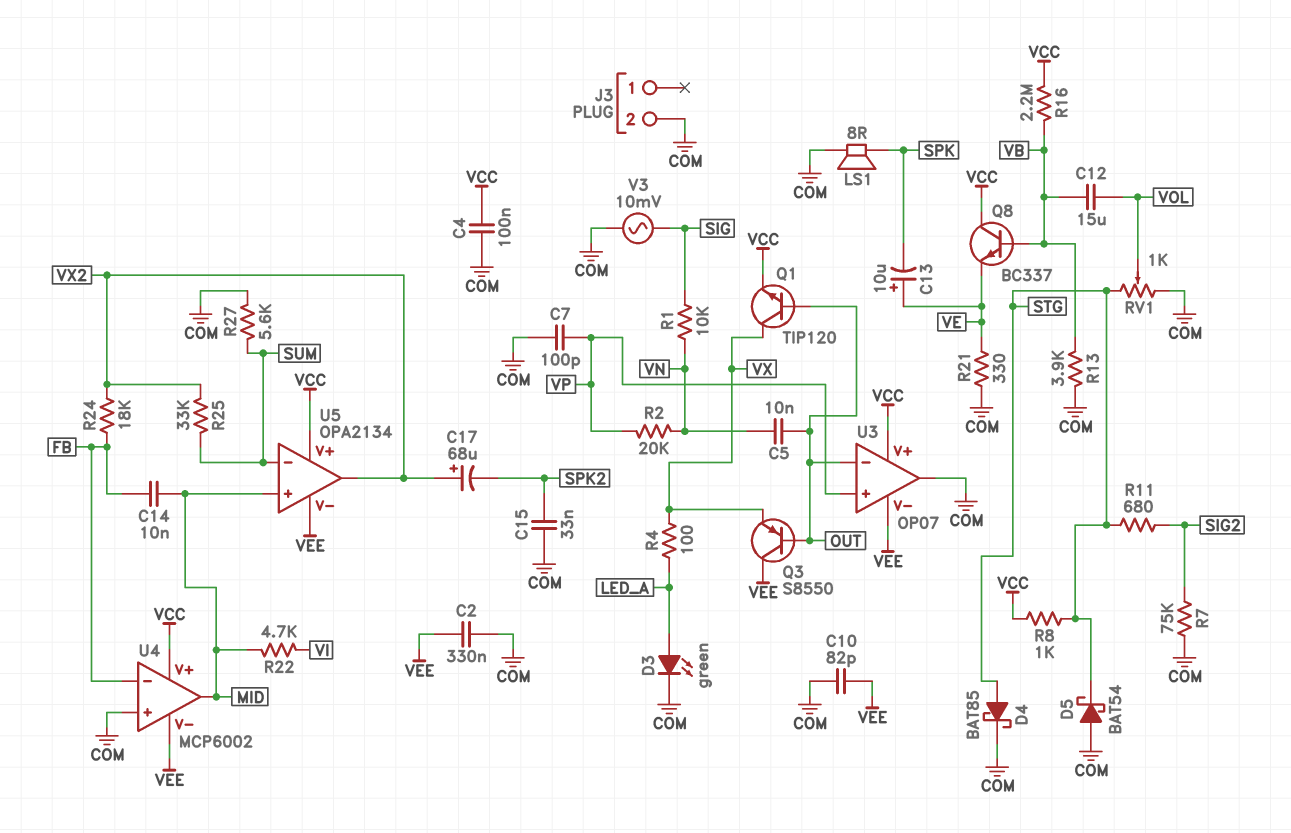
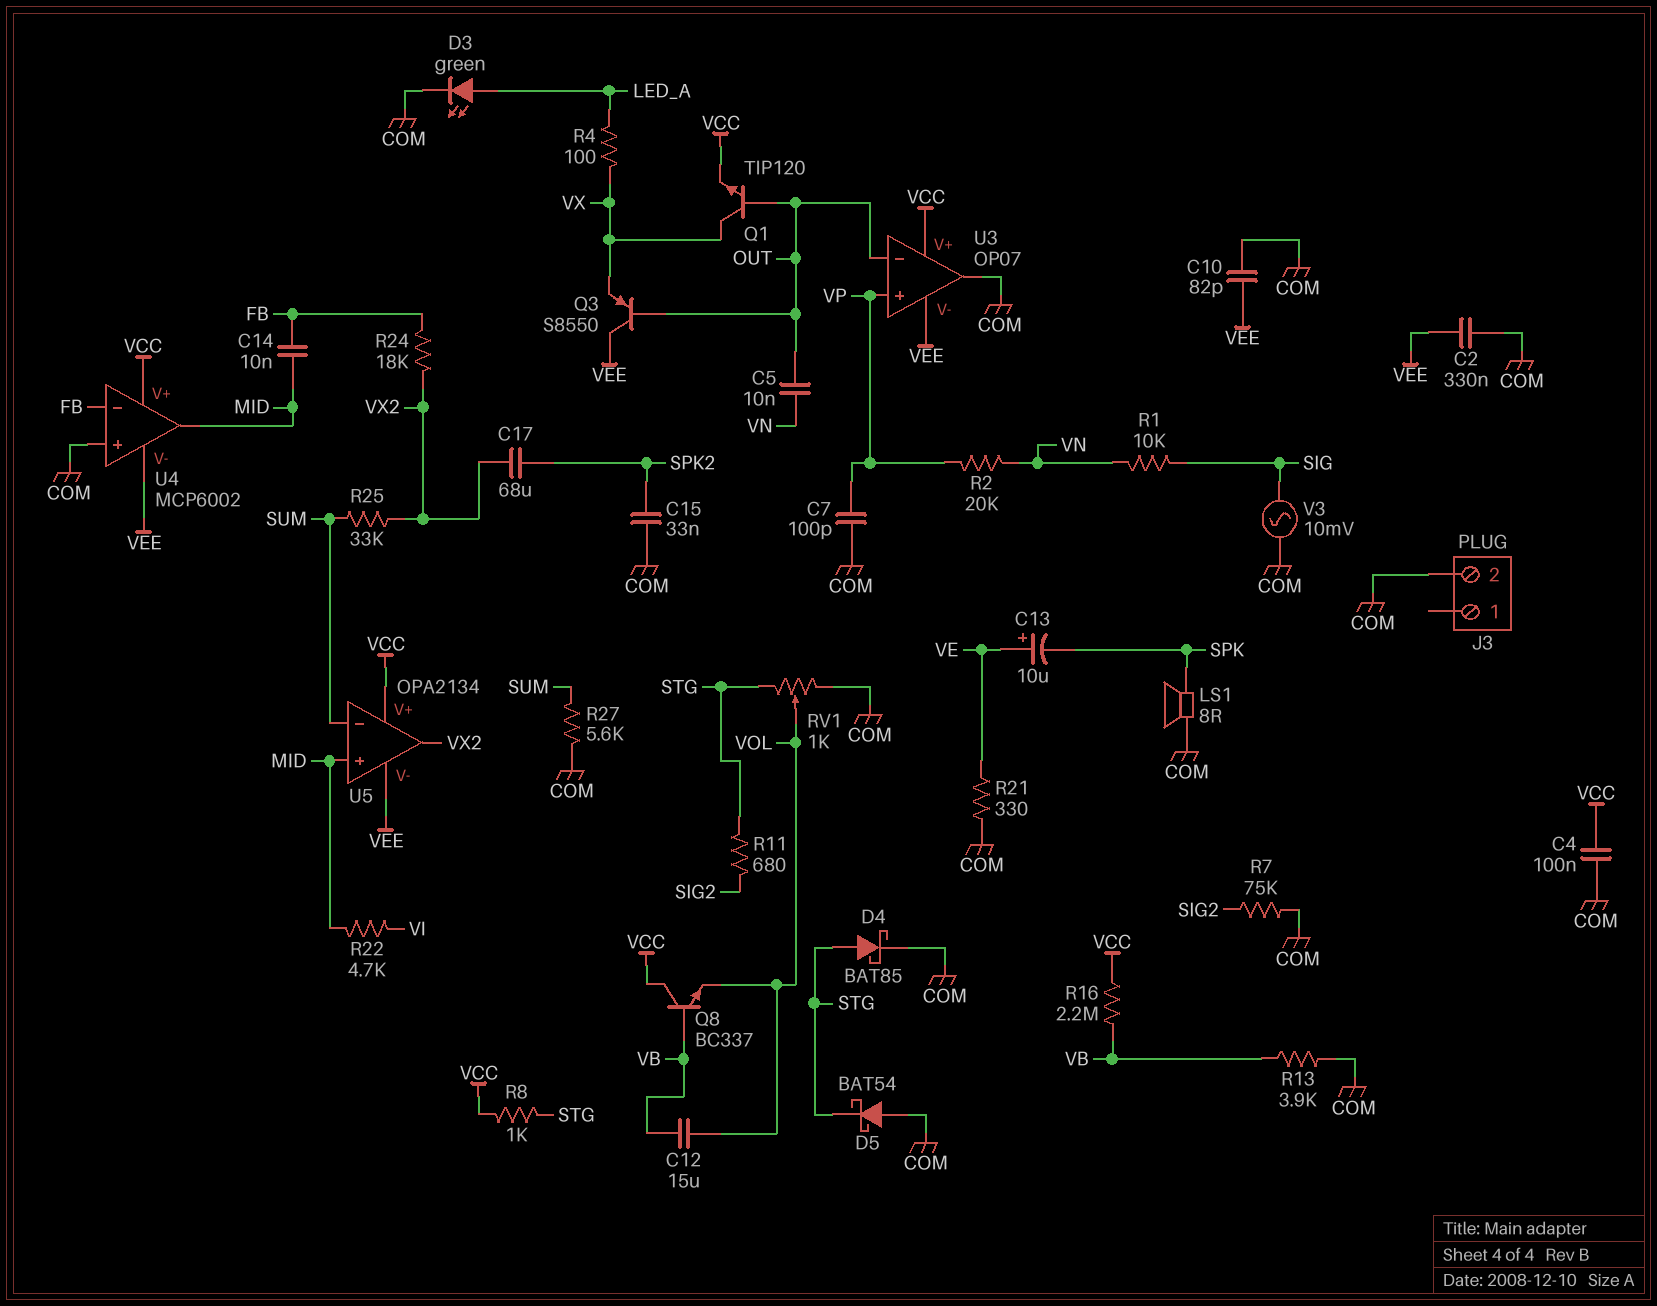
C17: 68uF (plus VX2, minus SPK2) -> 68uF (SPK2, VX2)
Q8: NPN BC337 (B VB, C VCC, E VE) -> NPN BC337 (B VB, C VCC, E VOL)

